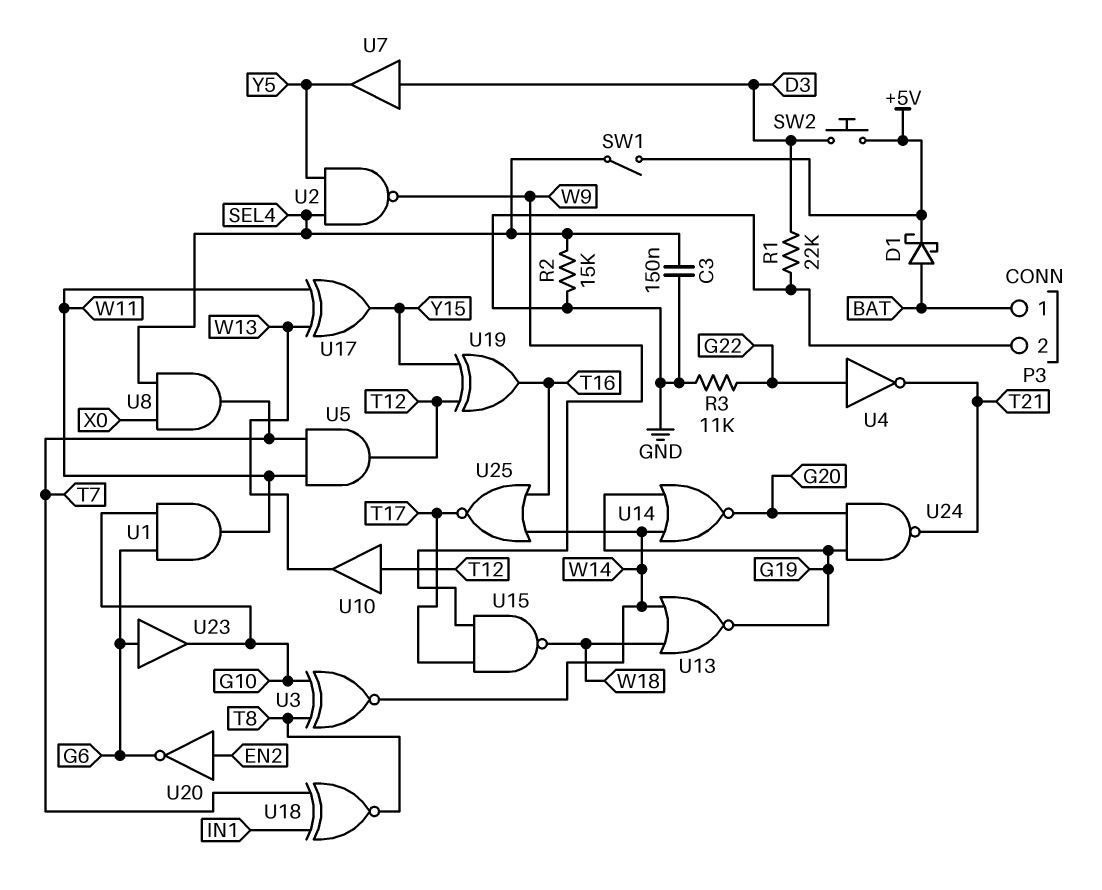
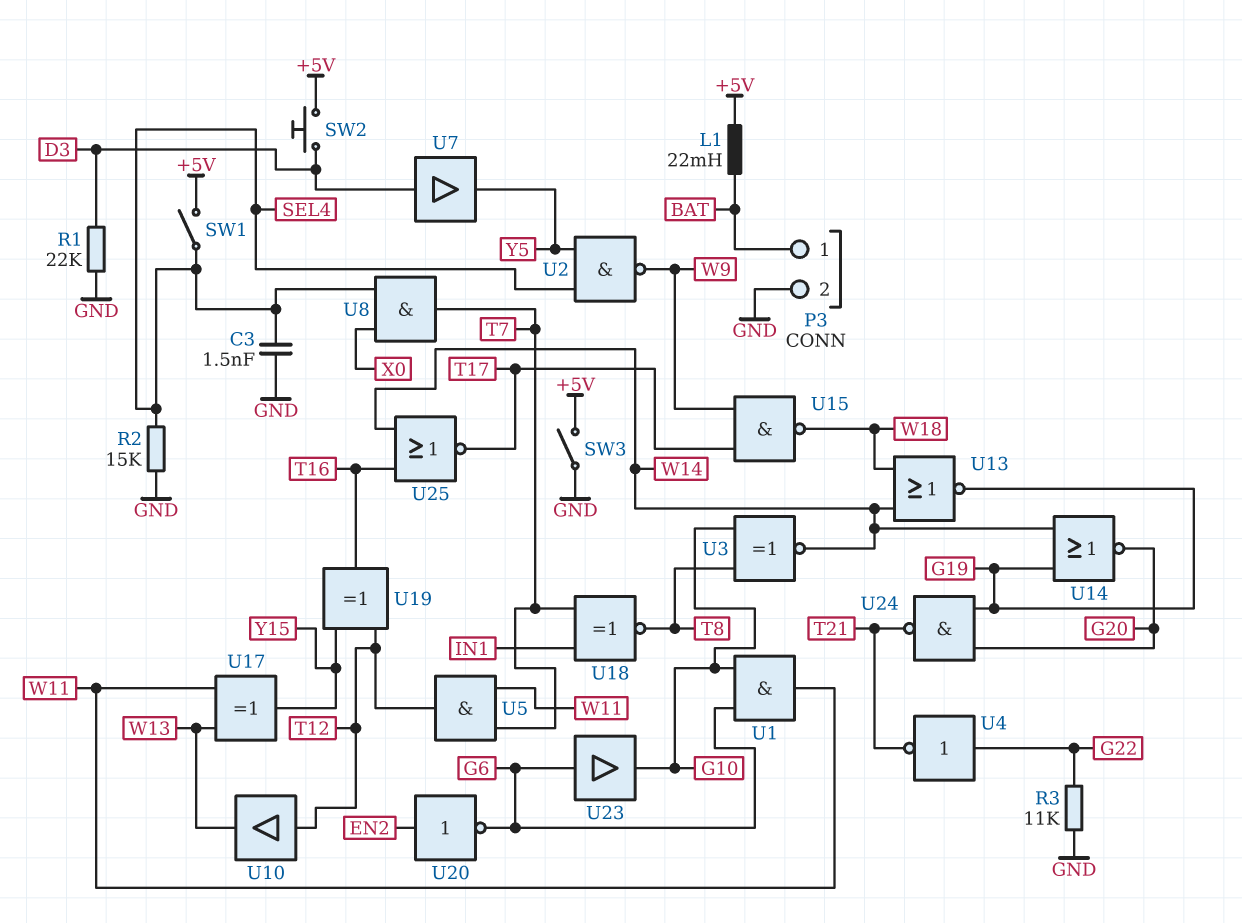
C3: 150nF (GND, SEL4) -> 1.5nF (GND, SEL4)
D1: schottky (A BAT, K +5V) -> none
L1: none -> 22mH (+5V, BAT)
SW3: none -> switch (+5V, GND)

